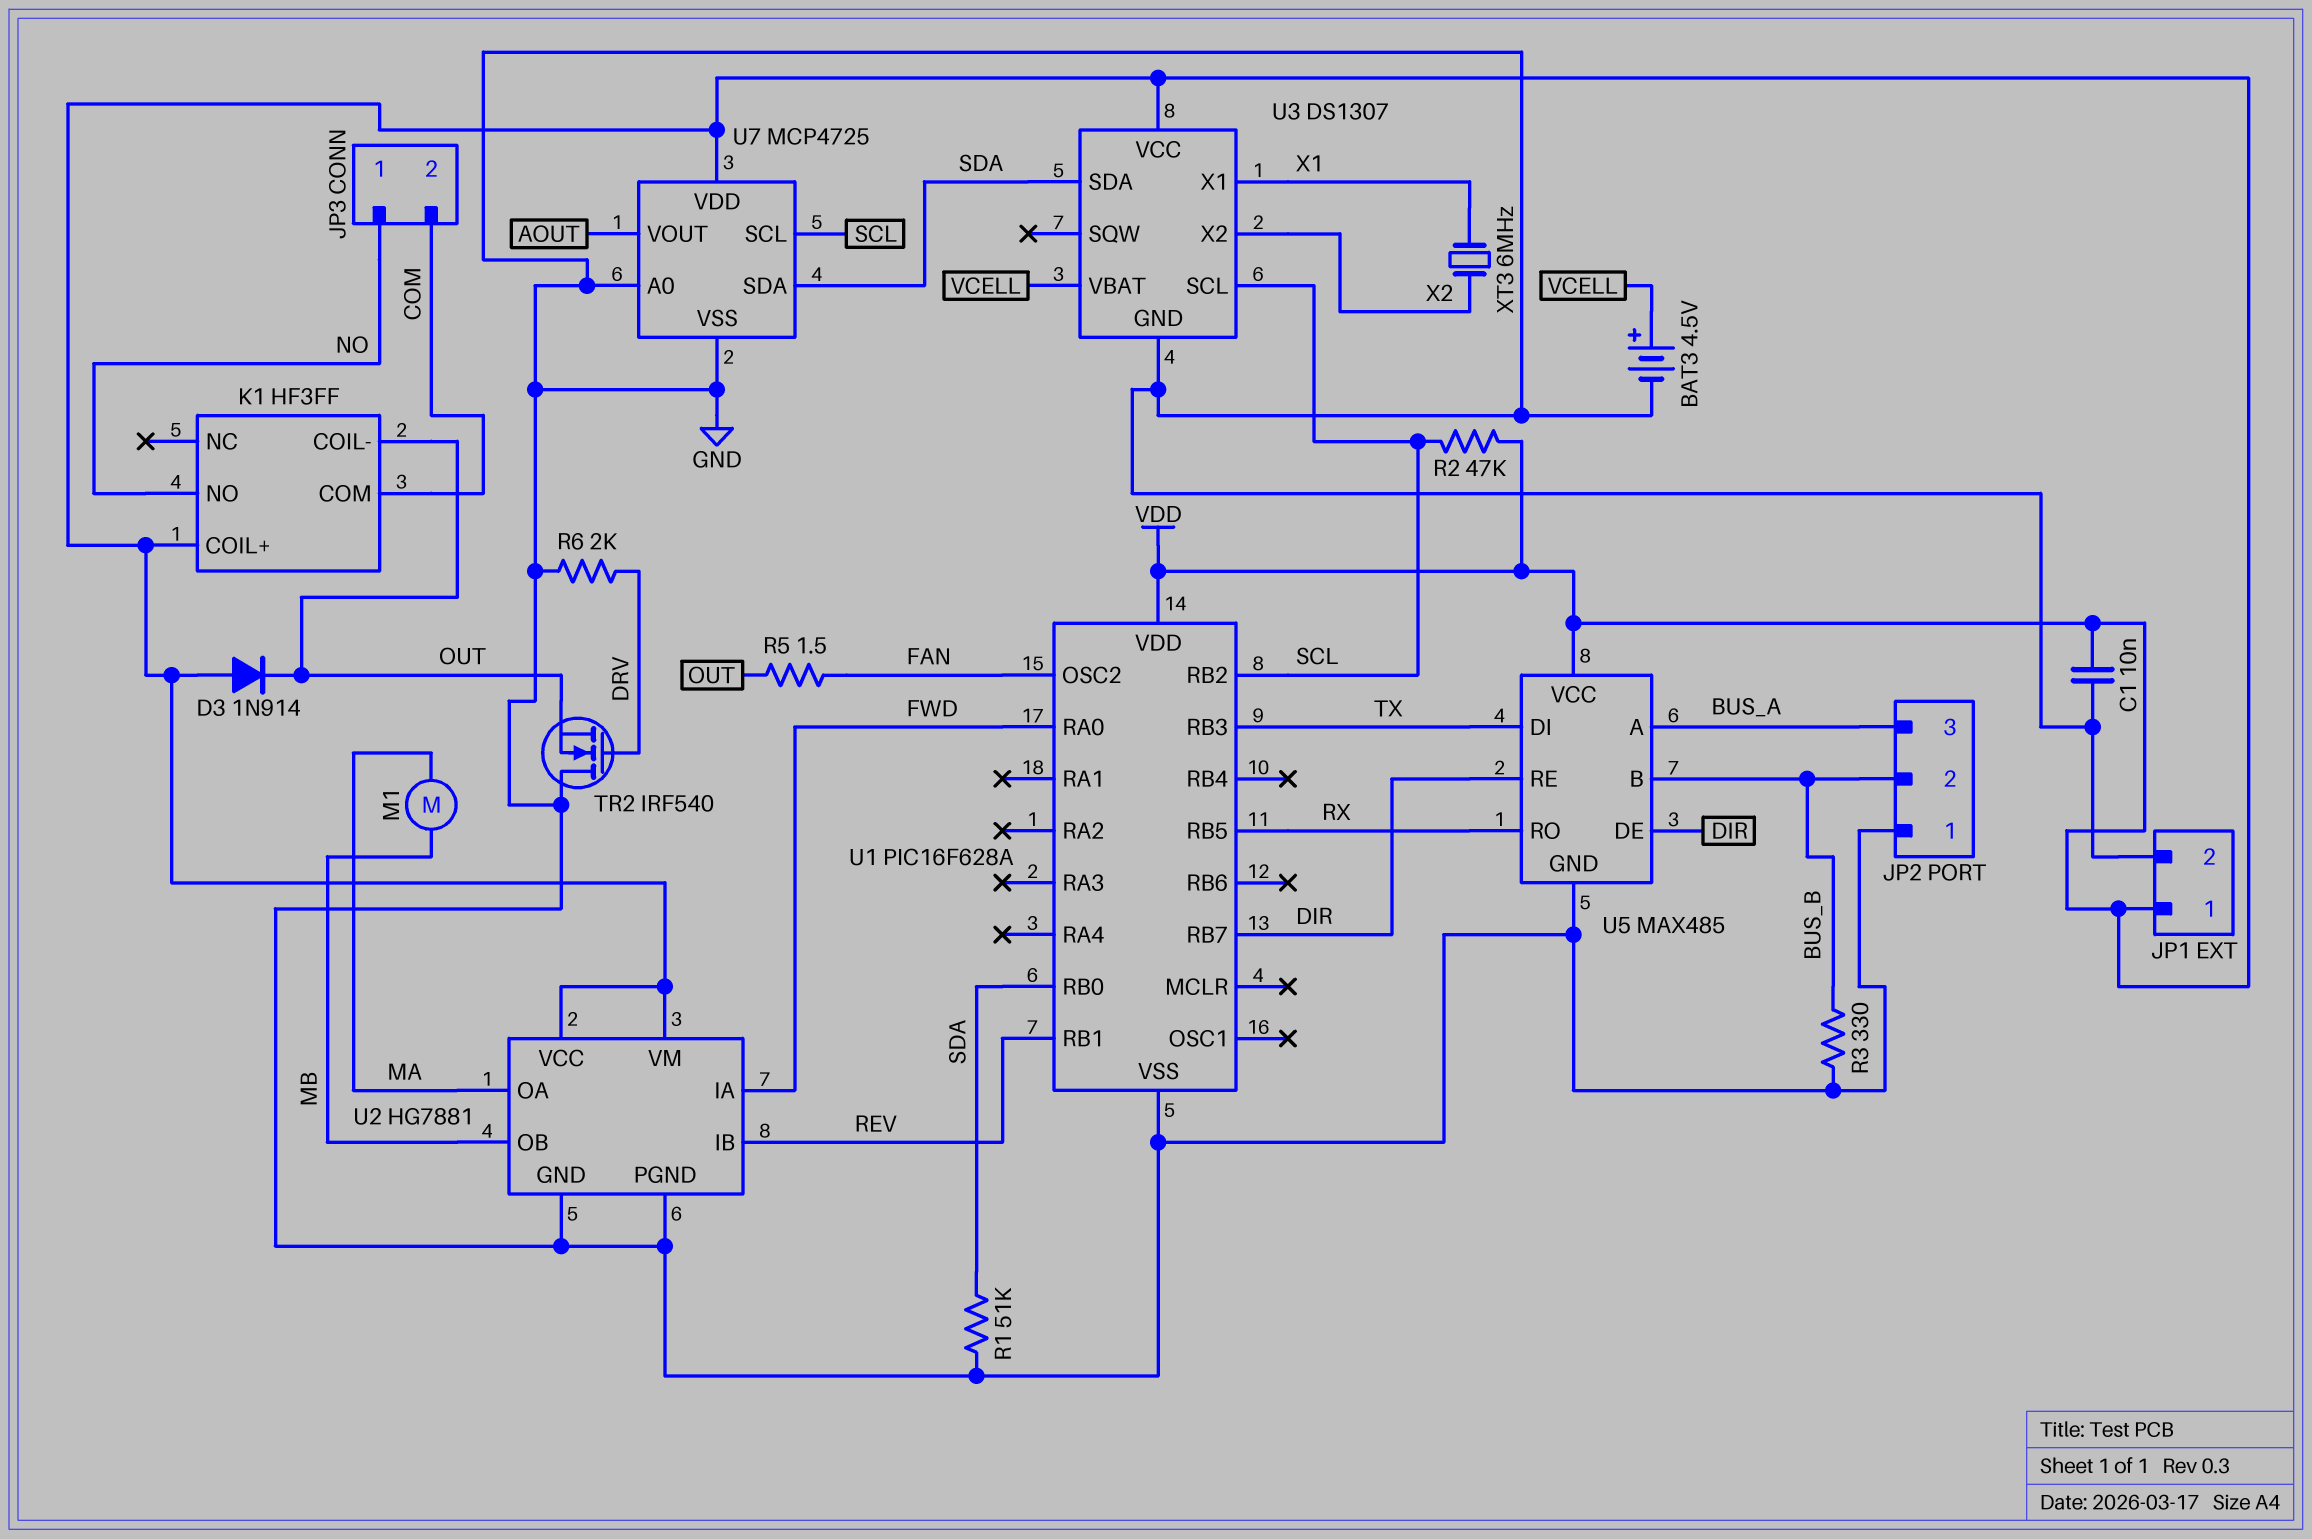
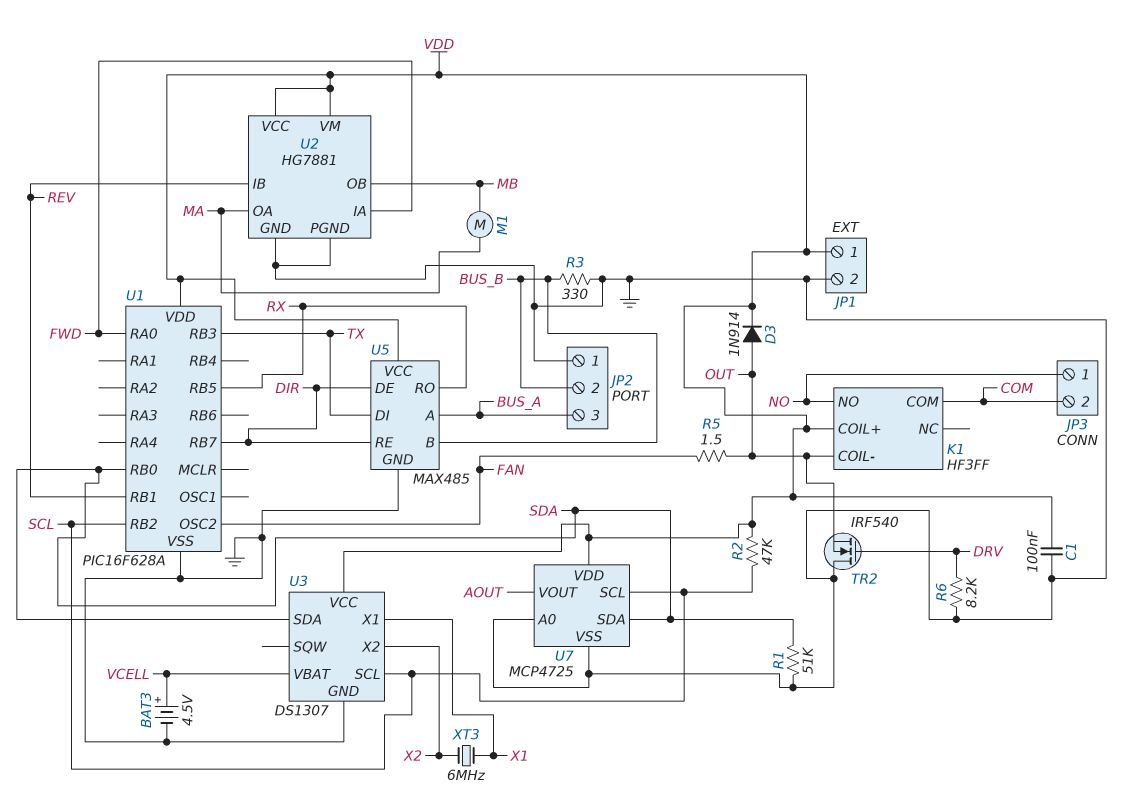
C1: 10nF (GND, VDD) -> 100nF (GND, VDD)
D3: diode 1N914 (A VDD, K OUT) -> diode 1N914 (A OUT, K VDD)
R6: 2k (DRV, GND) -> 8.2k (DRV, GND)

